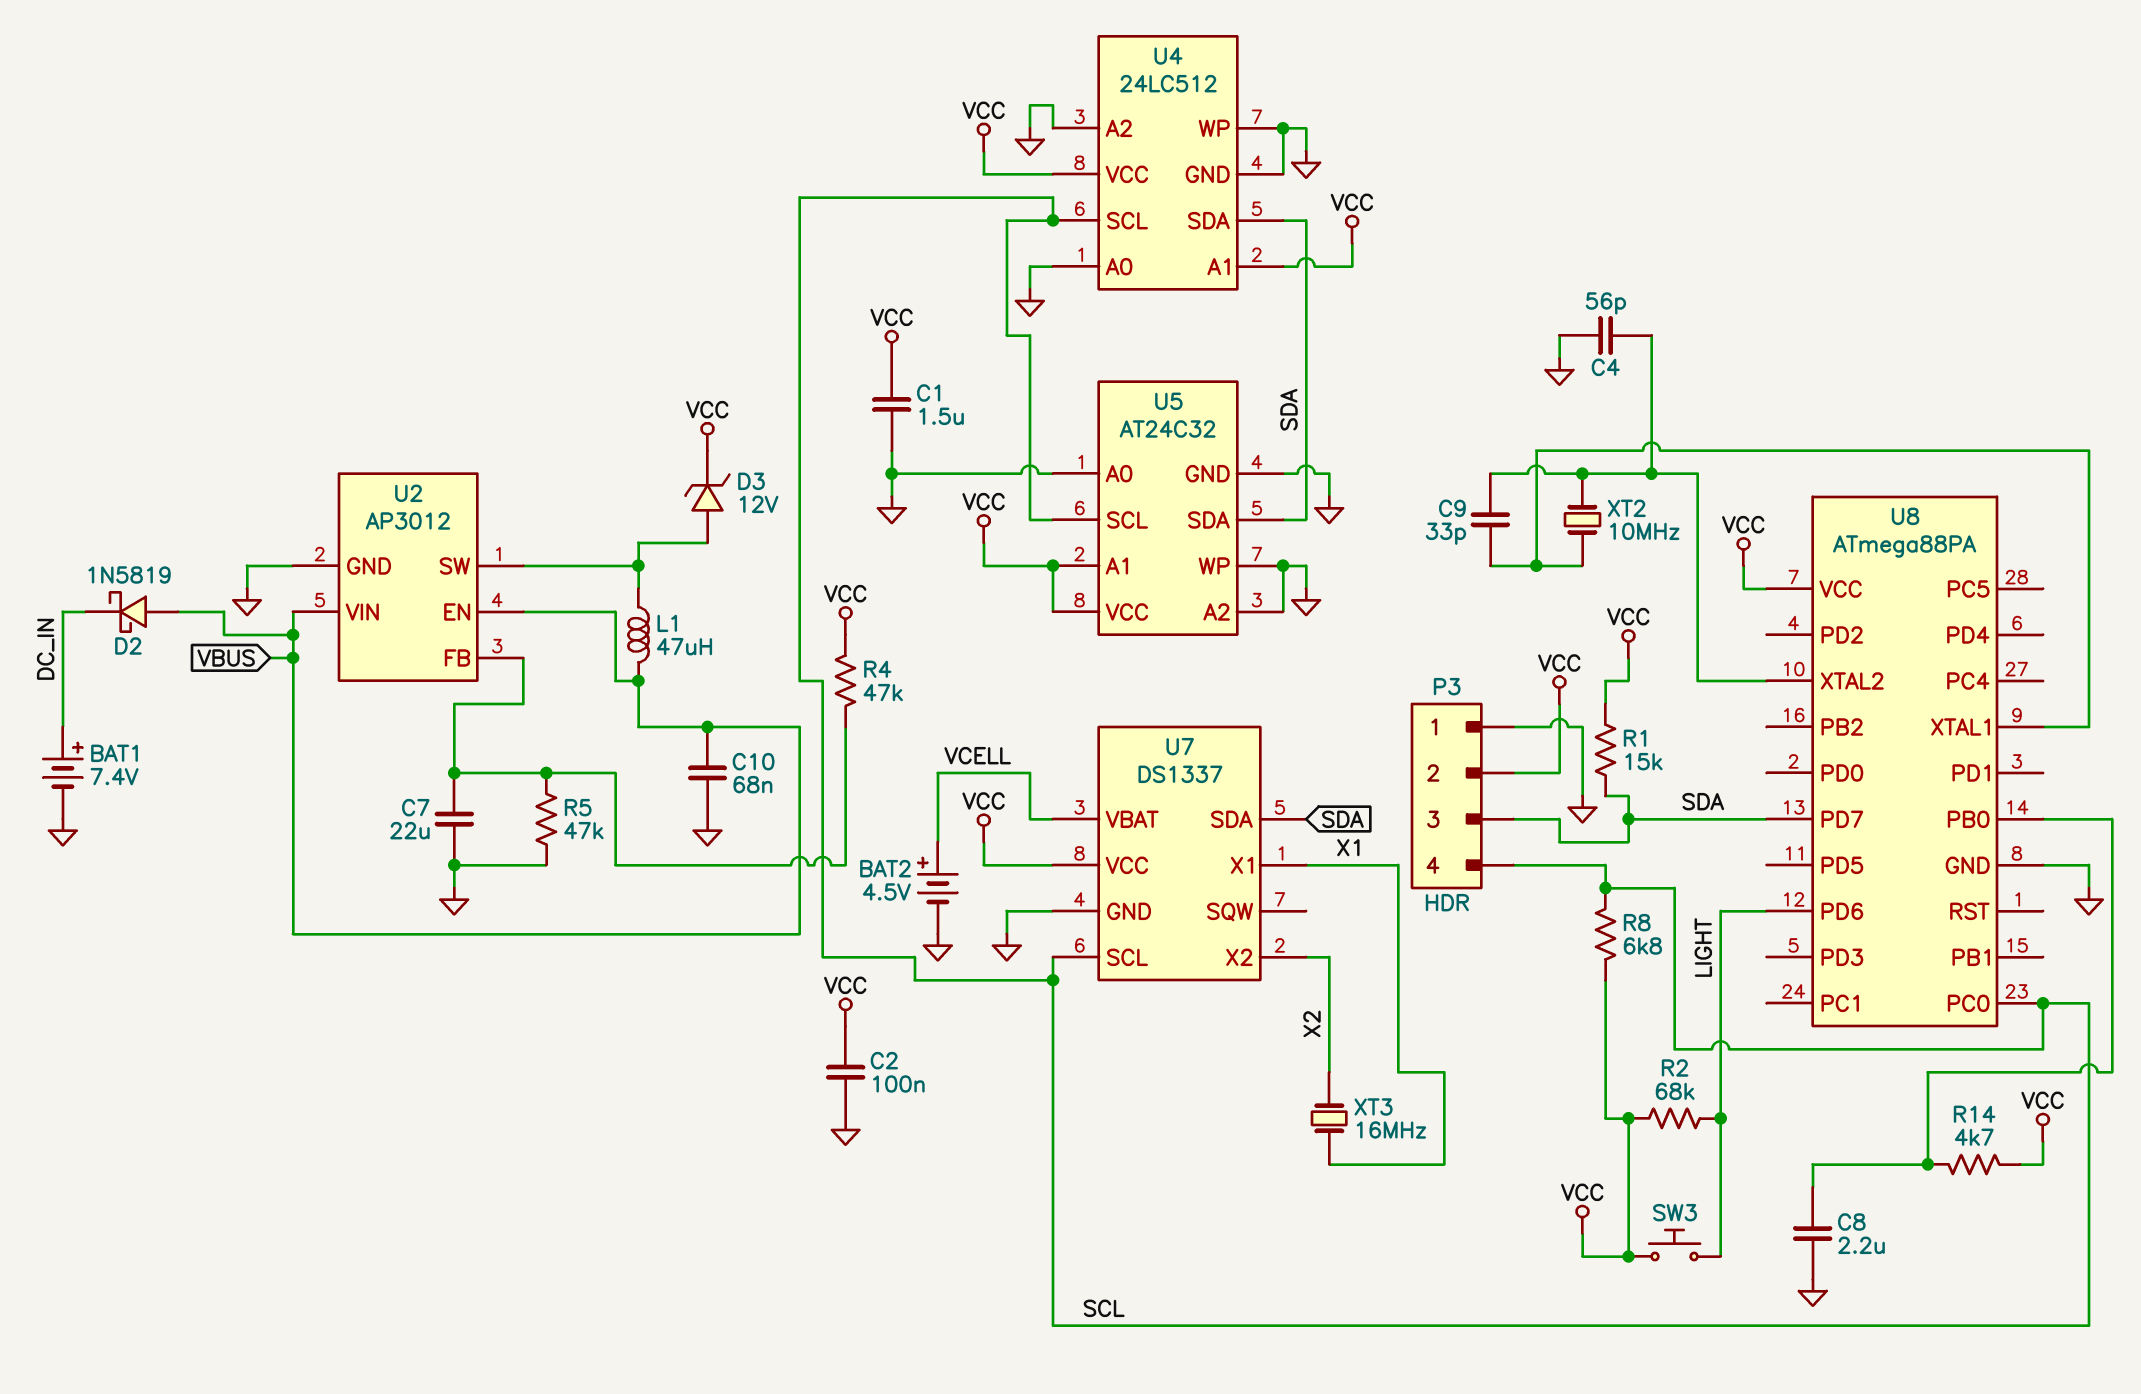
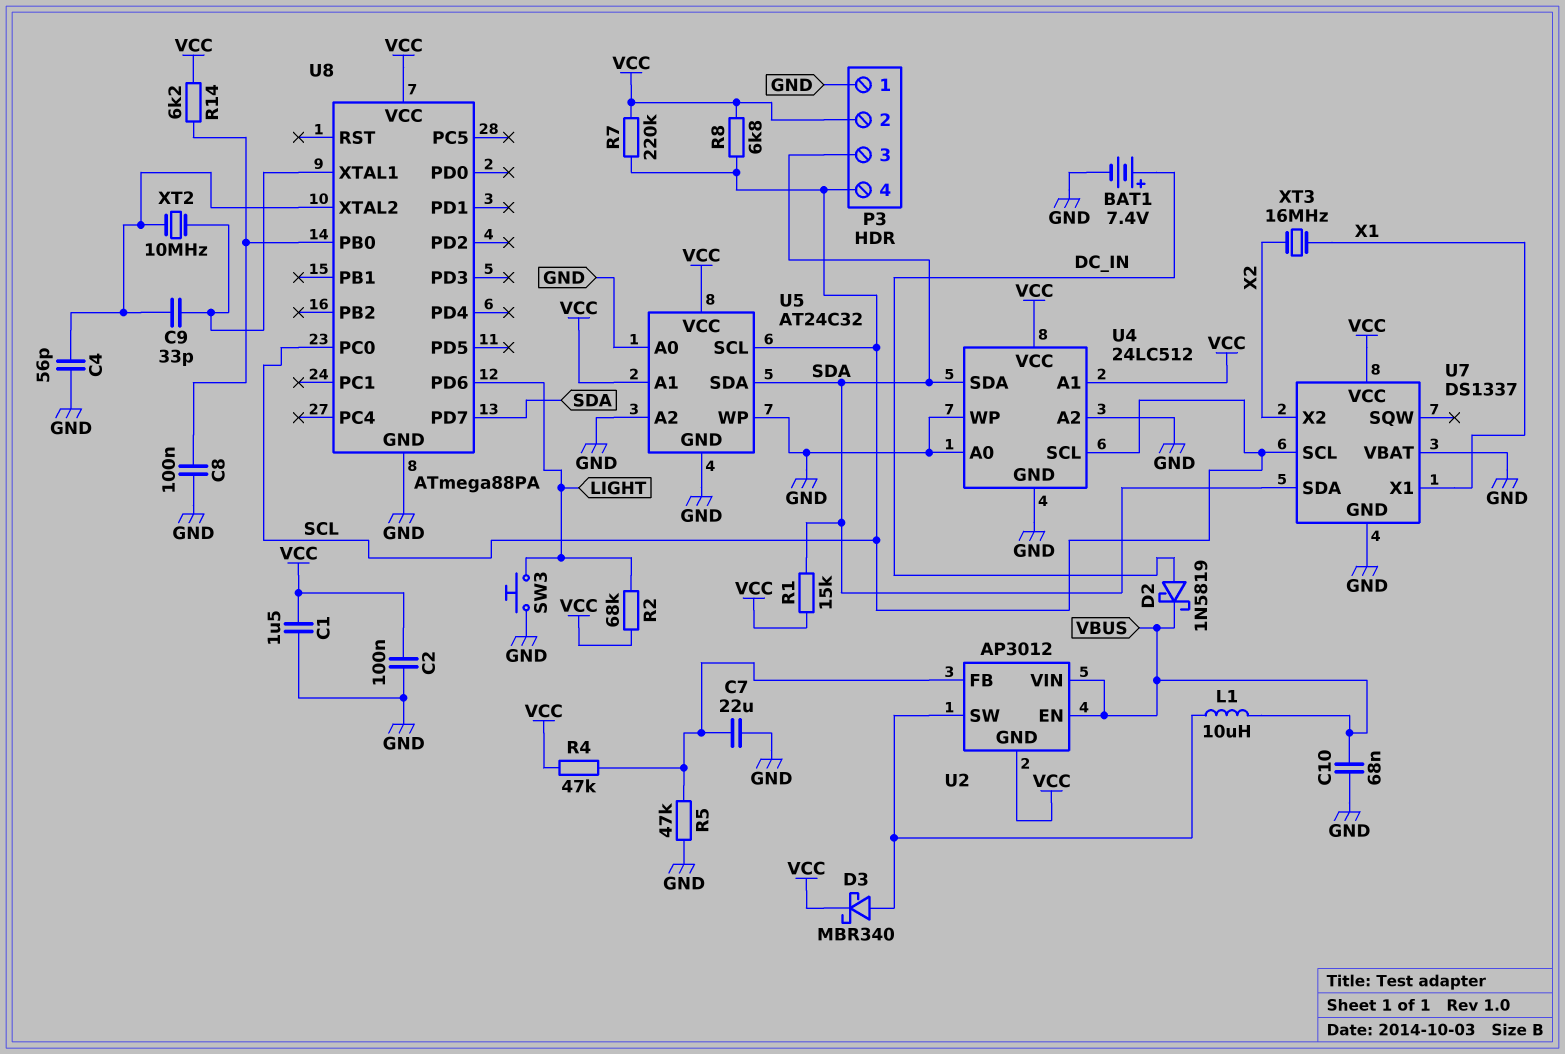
BAT2: 4.5V (plus VCELL, minus GND) -> none
C8: 2.2uF (GND, U8/PB0) -> 100nF (GND, U8/PB0)
D2: schottky 1N5819 (A VBUS, K DC_IN) -> schottky 1N5819 (A DC_IN, K VBUS)
D3: zener 12V (A U2/SW, K VCC) -> schottky MBR340 (A U2/SW, K VCC)
L1: 47uH (U2/SW, VBUS) -> 10uH (U2/SW, VBUS)
R7: none -> 220k (SCL, VCC)
R14: 4.7k (U8/PB0, VCC) -> 6.2k (U8/PB0, VCC)
SW3: button (LIGHT, VCC) -> button (GND, LIGHT)
U2 pin GND: GND -> VCC
U7 pin VBAT: VCELL -> GND

